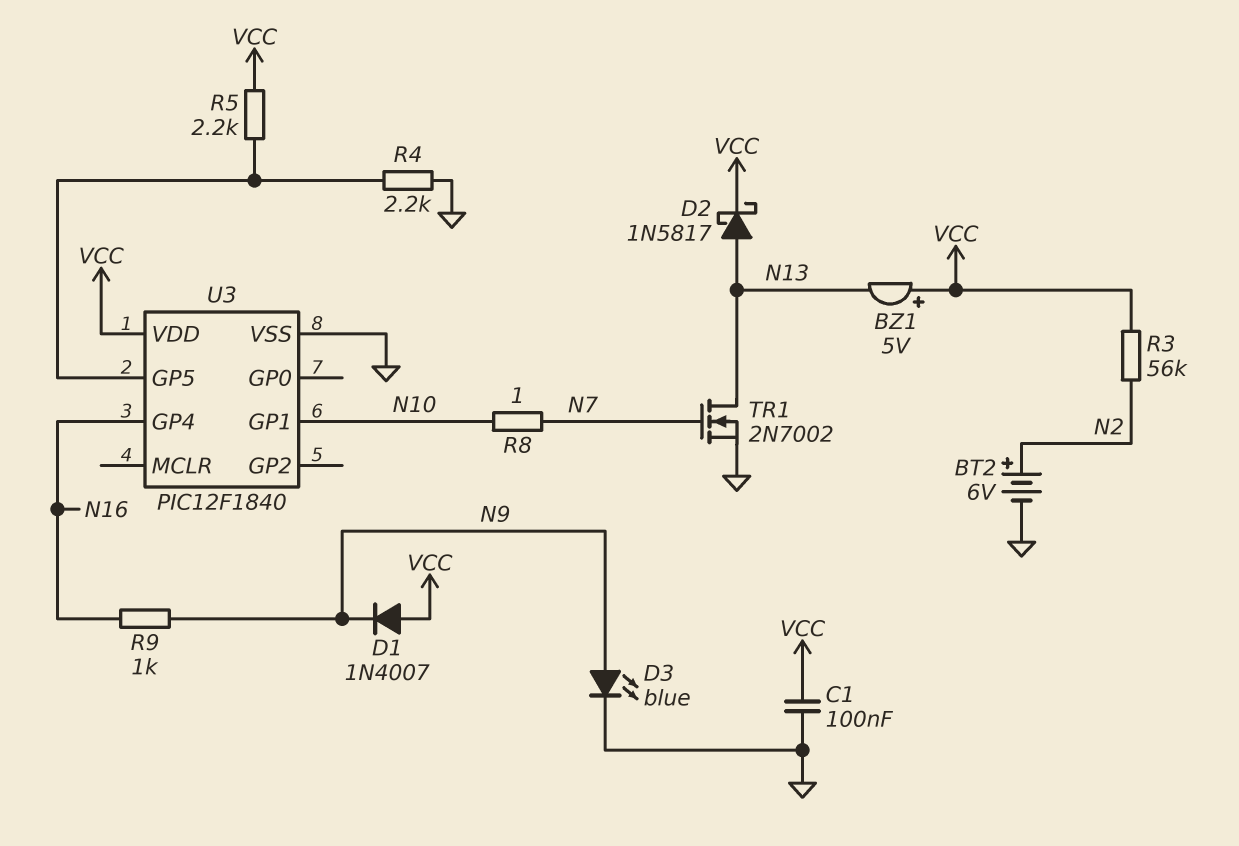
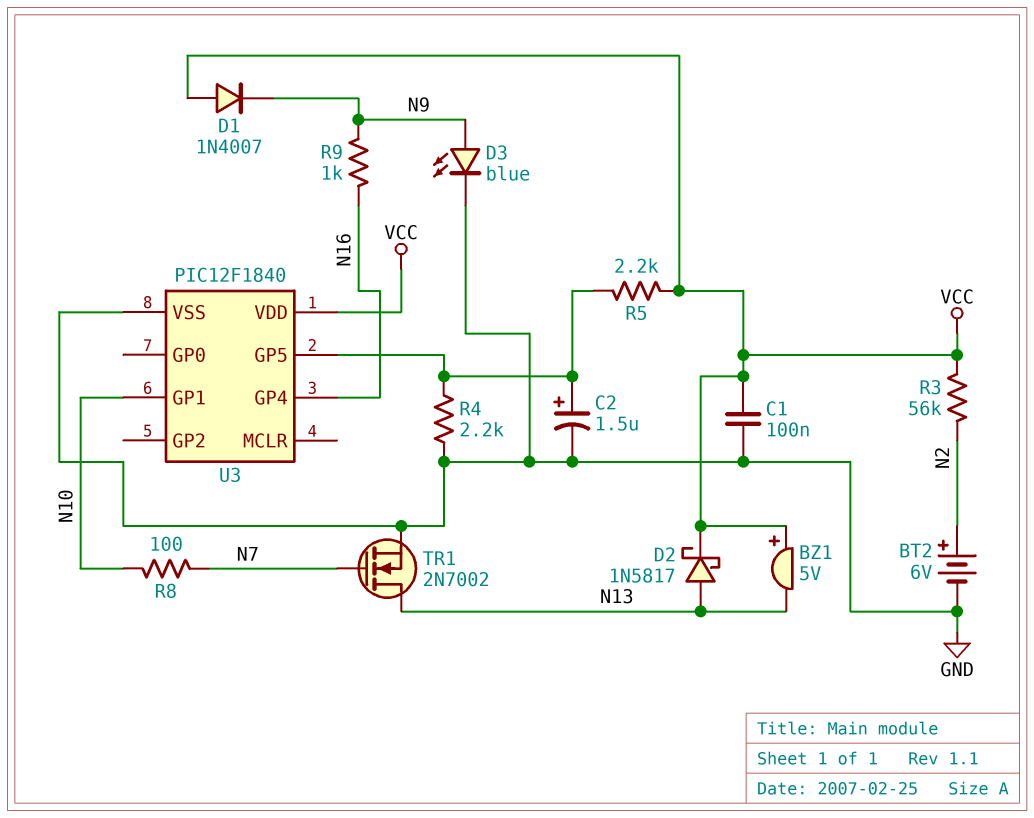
C2: none -> 1.5uF (plus U3/GP5, minus GND)
R8: 1 (N7, N10) -> 100 (N7, N10)

